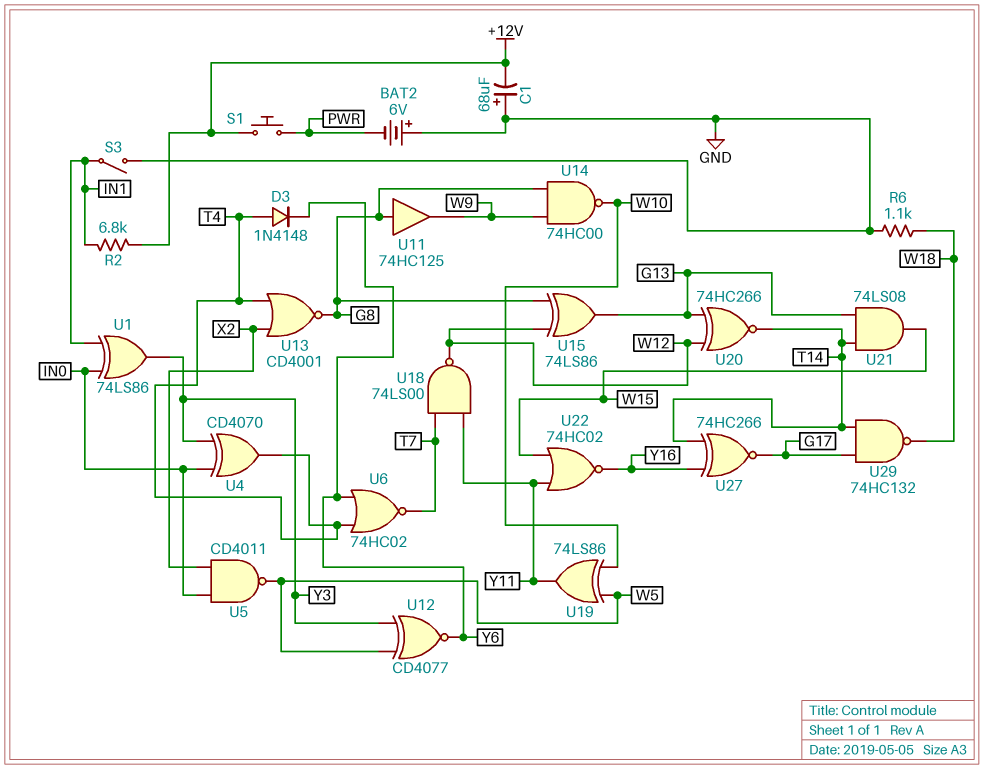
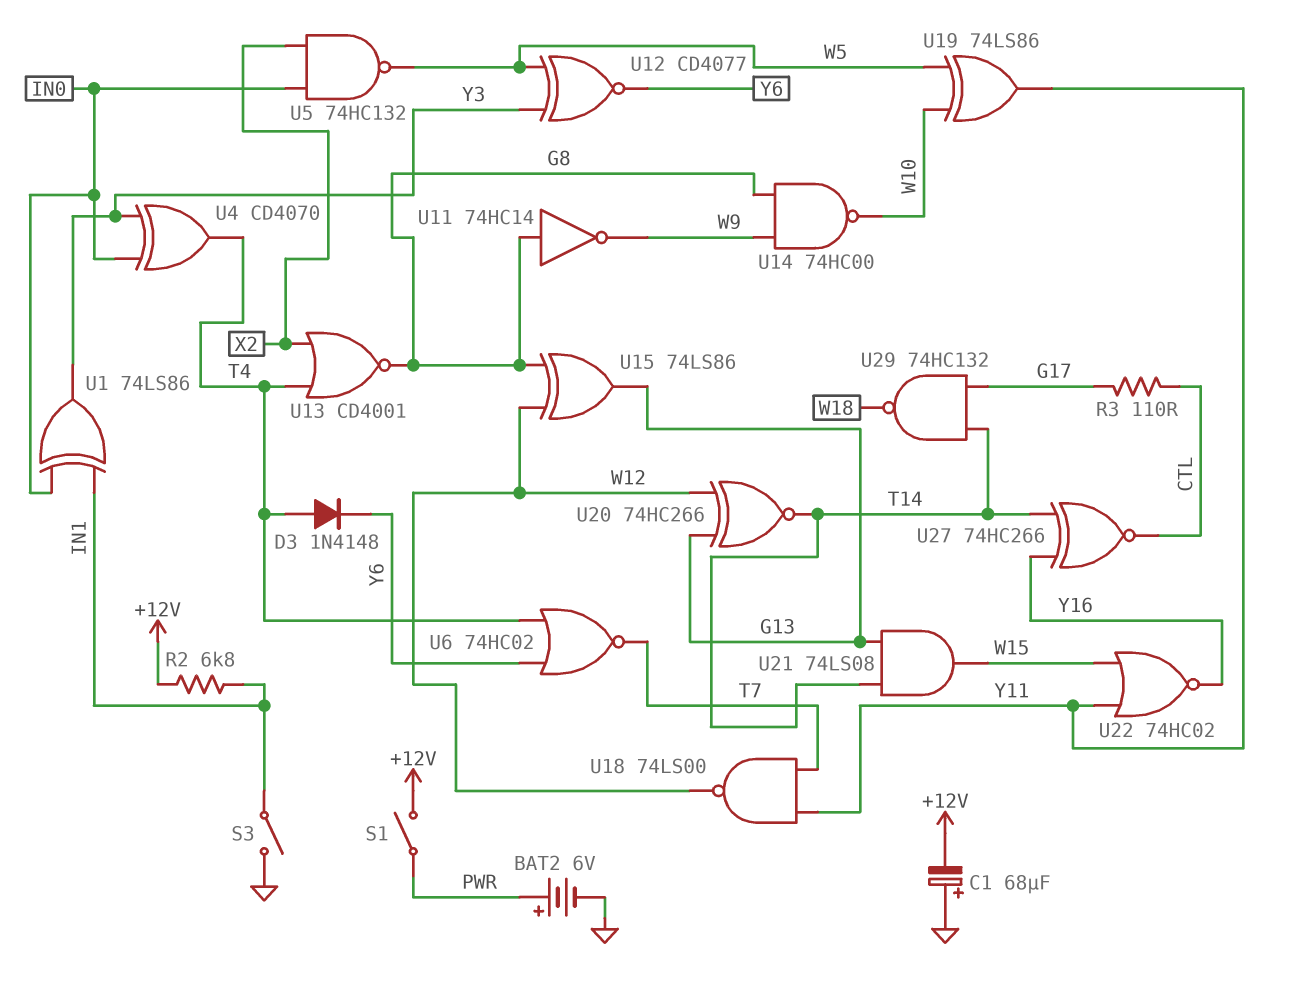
BAT2: 6V (plus GND, minus PWR) -> 6V (plus PWR, minus GND)
R3: none -> 110 (CTL, G17)
R6: 1.1k (GND, W18) -> none
S1: button (+12V, PWR) -> switch (+12V, PWR)
U5: NAND CD4011 (in IN0, in X2, out W5) -> NAND 74HC132 (in IN0, in X2, out W5)
U11: buffer 74HC125 (in G8, out W9) -> NOT 74HC14 (in G8, out W9)
U27: XNOR 74HC266 (in T14, in Y16, out G17) -> XNOR 74HC266 (in T14, in Y16, out CTL)

